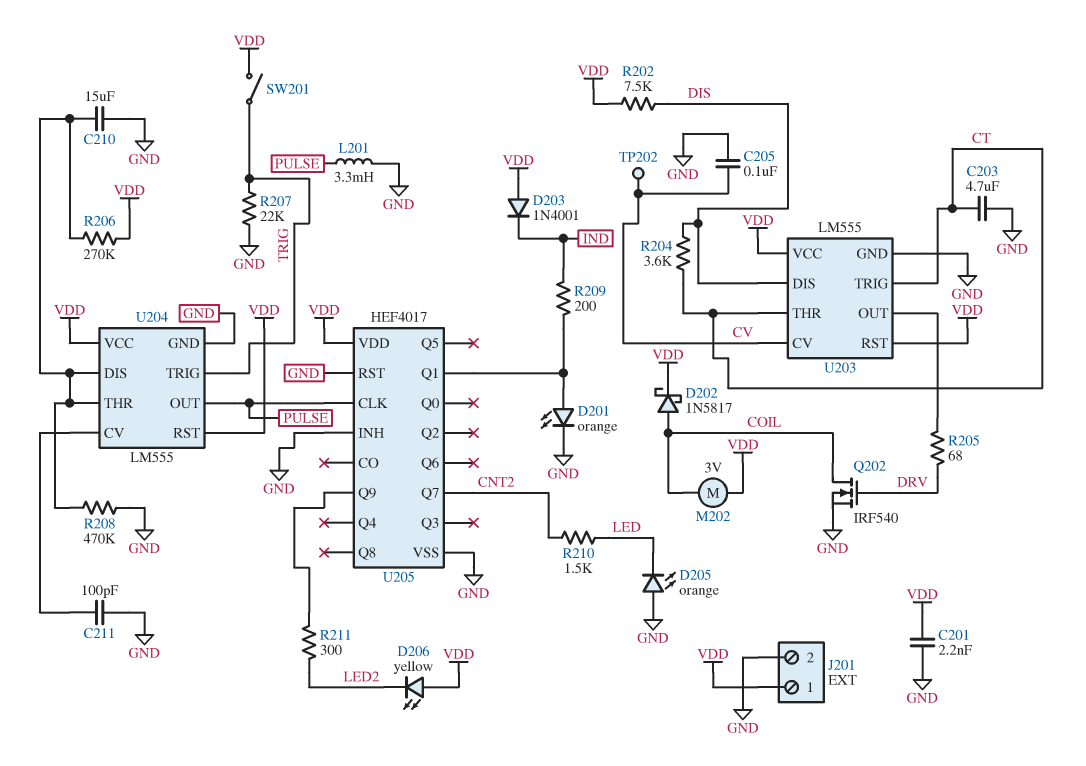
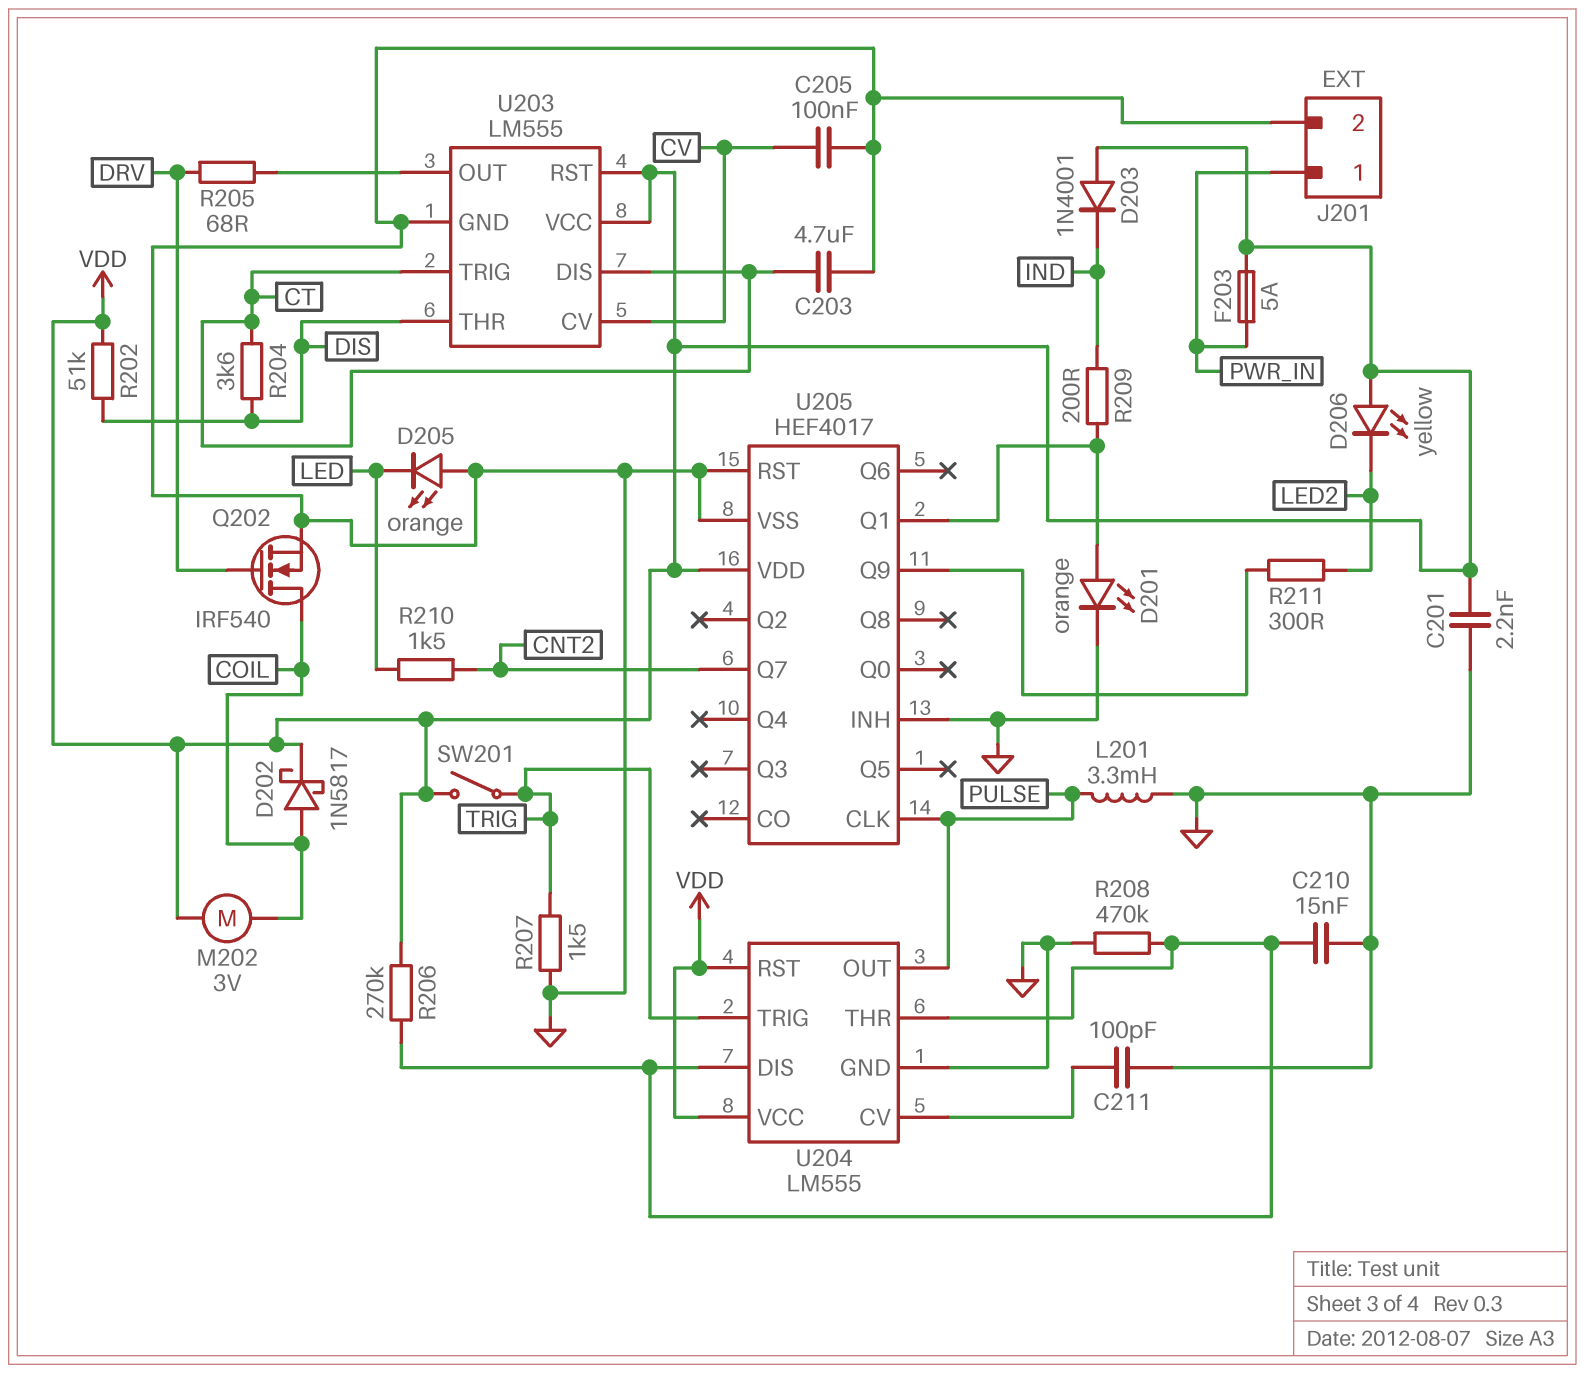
C210: 15uF (GND, U204/DIS) -> 15nF (GND, U204/DIS)
F203: none -> 5A (PWR_IN, VDD)
J201 pin 1: VDD -> PWR_IN
R202: 7.5k (DIS, VDD) -> 51k (DIS, VDD)
R207: 22k (GND, TRIG) -> 1.5k (GND, TRIG)
TP202: test point (CV) -> none
U203 pin DIS: DIS -> CT
U203 pin THR: CT -> DIS

